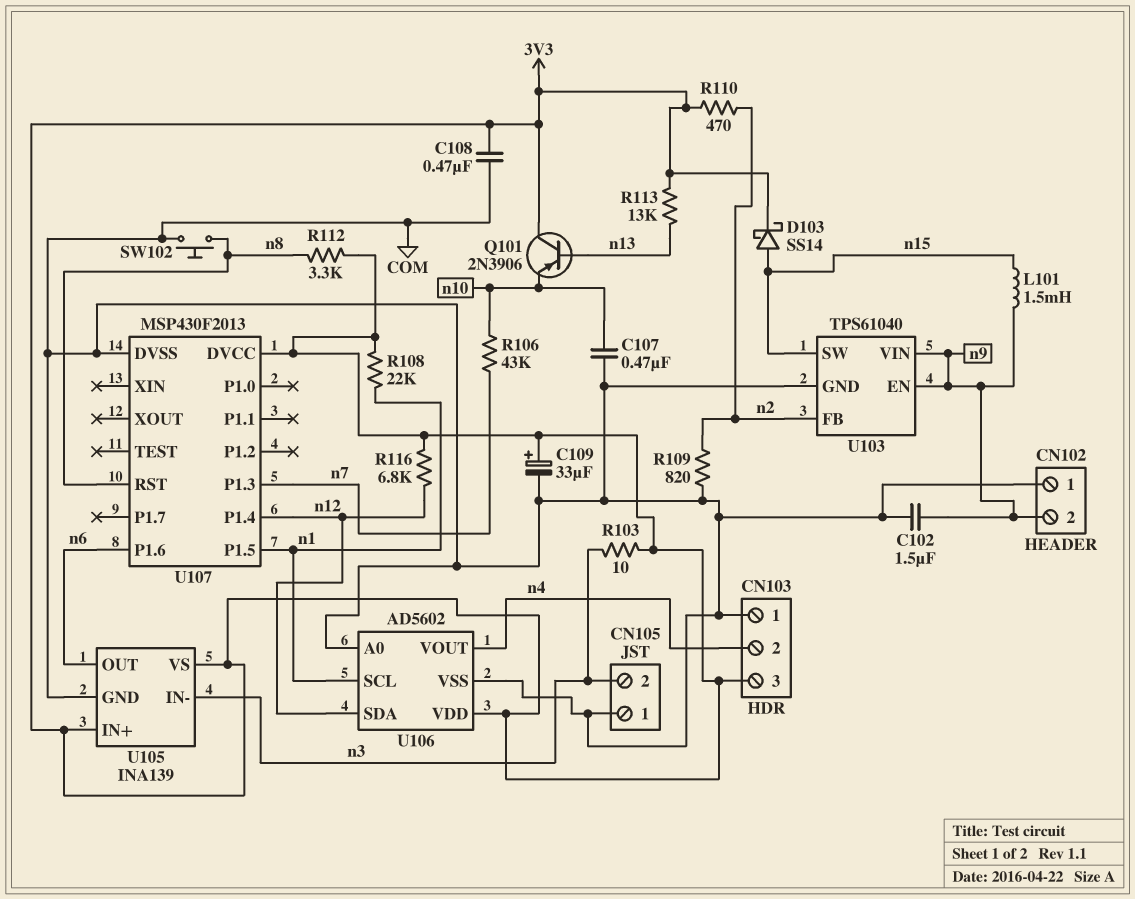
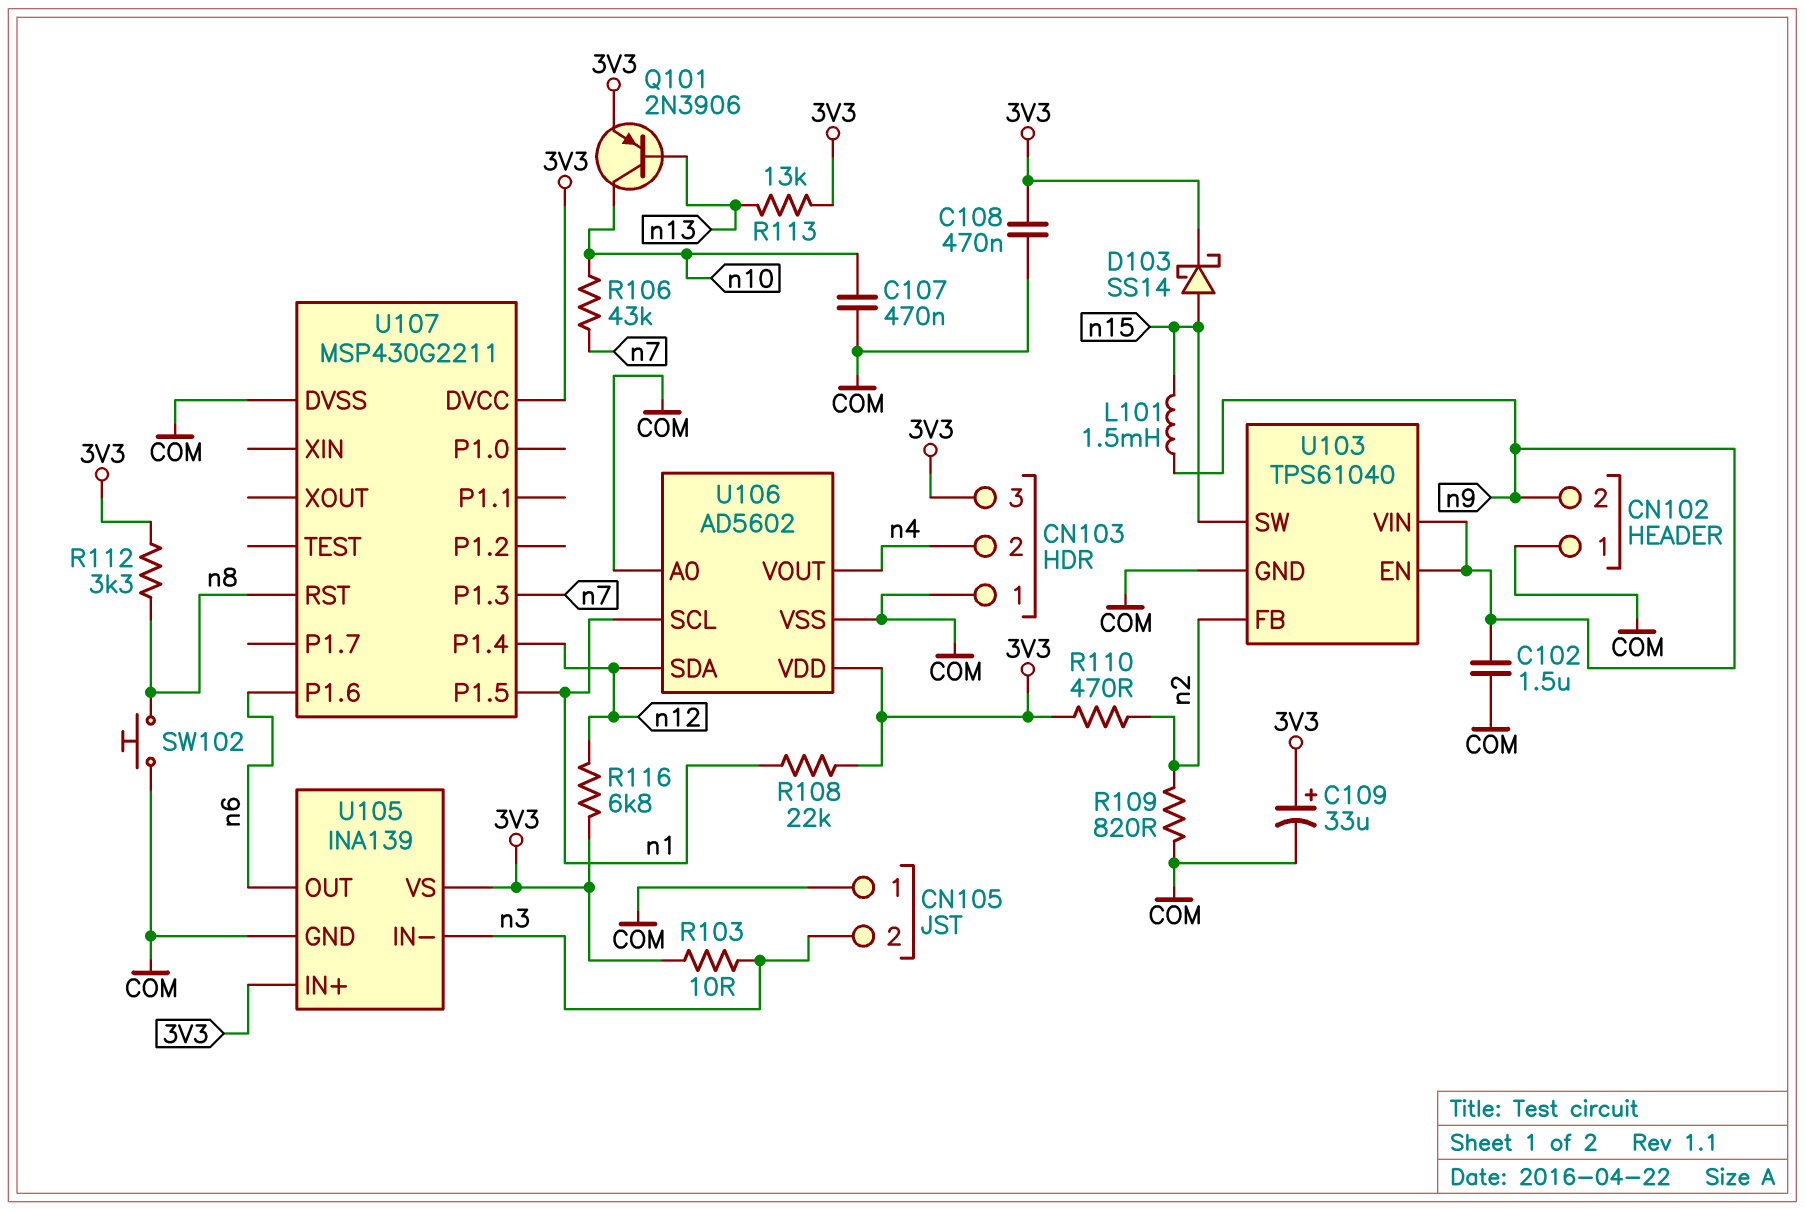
Q101: PNP 2N3906 (B n13, C 3V3, E n10) -> PNP 2N3906 (B n13, C n10, E 3V3)
U107: MSP430F2013 -> MSP430G2211

